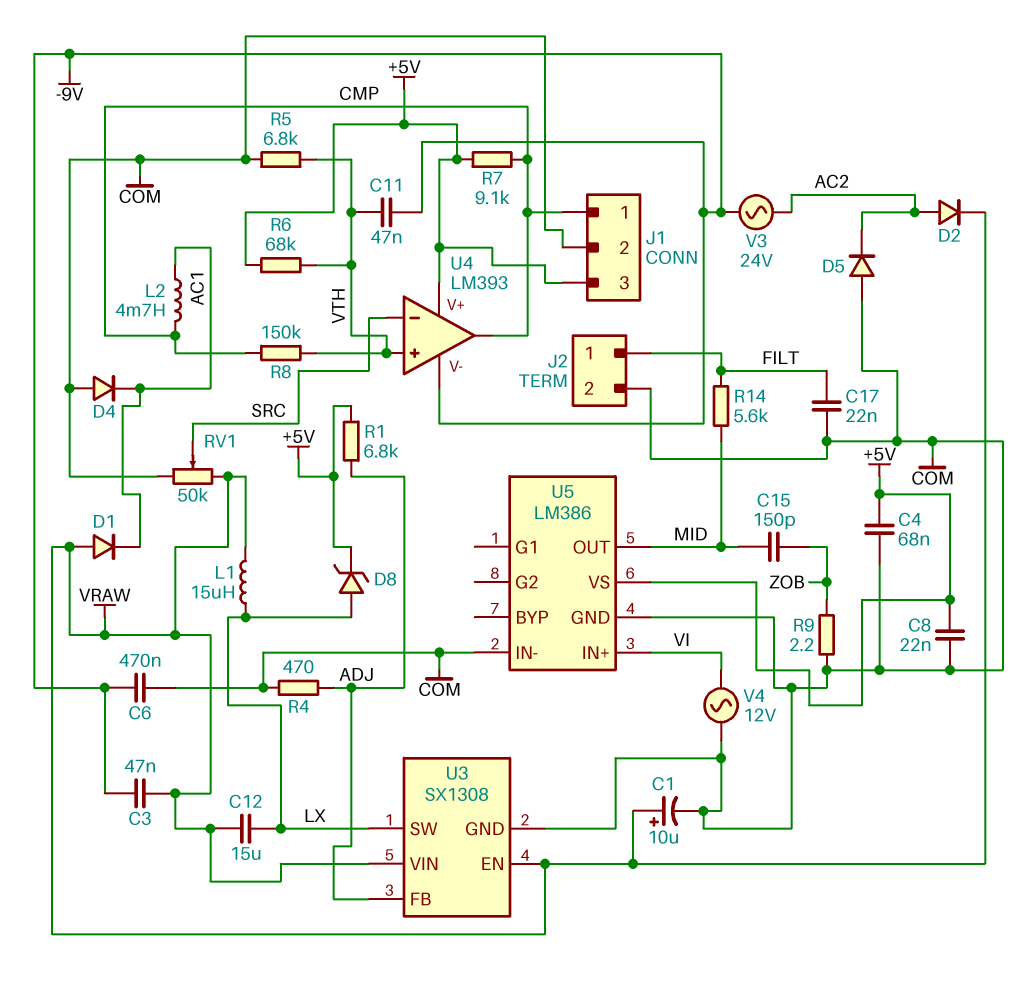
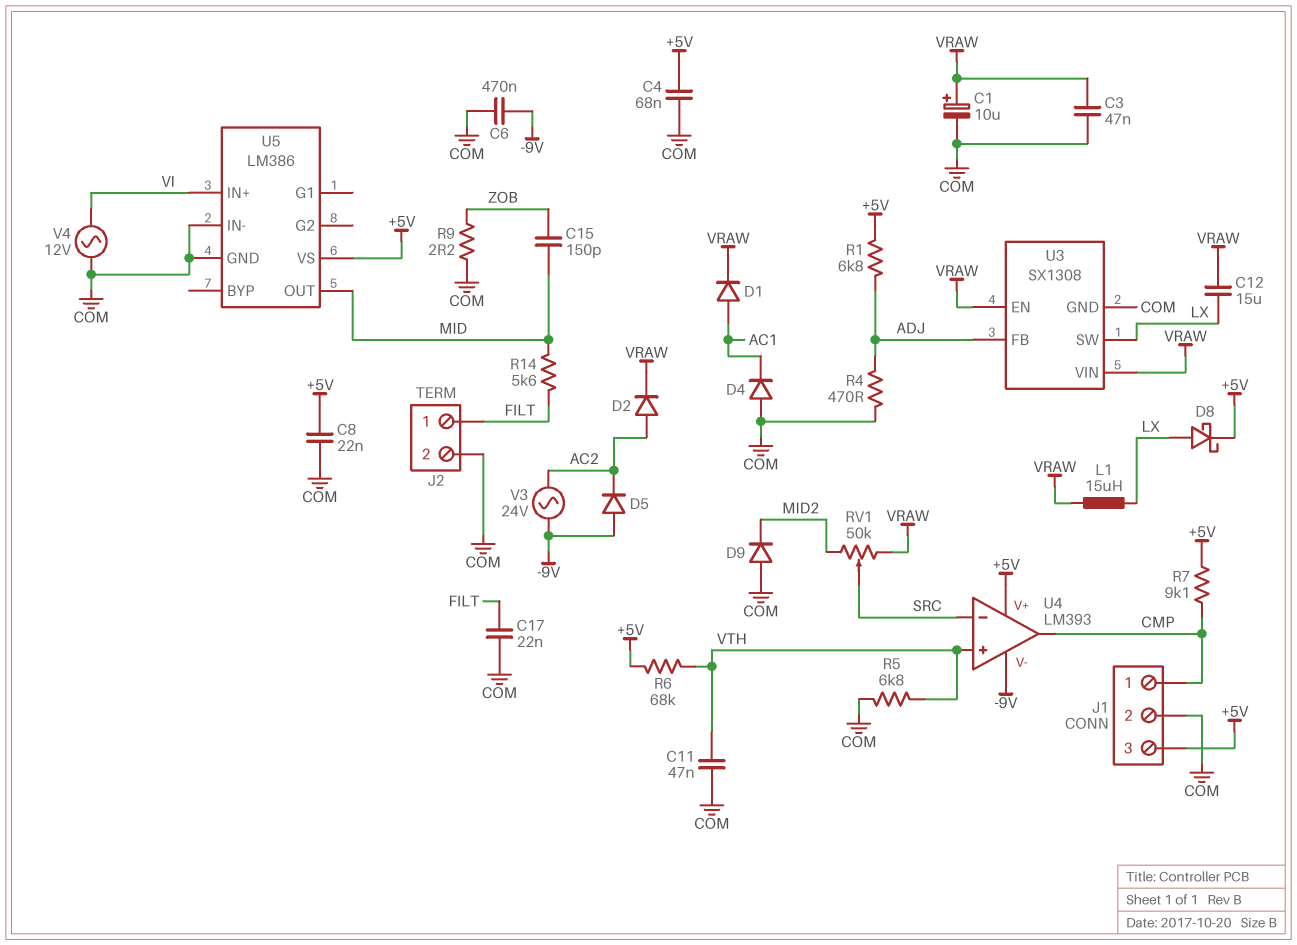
C3: 47nF (-9V, VRAW) -> 47nF (COM, VRAW)
C11: 47nF (-9V, VTH) -> 47nF (COM, VTH)
D1: diode (A VRAW, K AC1) -> diode (A AC1, K VRAW)
D5: diode (A COM, K AC2) -> diode (A -9V, K AC2)
D8: zener (A LX, K +5V) -> schottky (A LX, K +5V)
D9: none -> diode (A COM, K MID2)
L2: 4.7mH (AC1, CMP) -> none
R8: 150k (CMP, VTH) -> none
RV1: 50k (COM, VRAW, wiper SRC) -> 50k (MID2, VRAW, wiper SRC)

